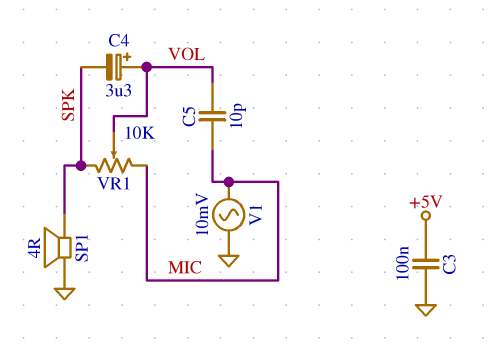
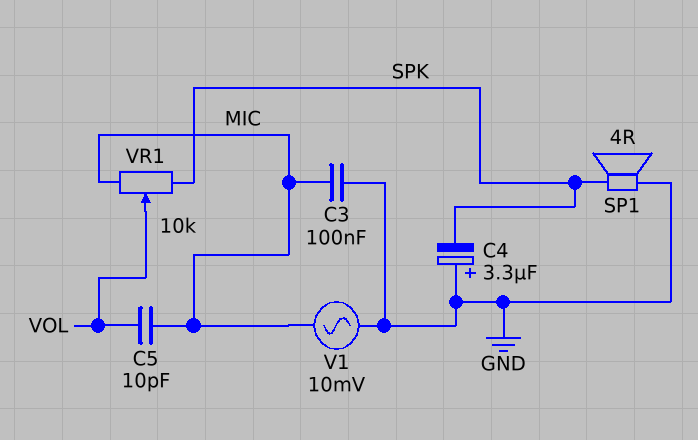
C3: 100nF (+5V, GND) -> 100nF (GND, MIC)
C4: 3.3uF (plus VOL, minus SPK) -> 3.3uF (plus GND, minus SPK)

